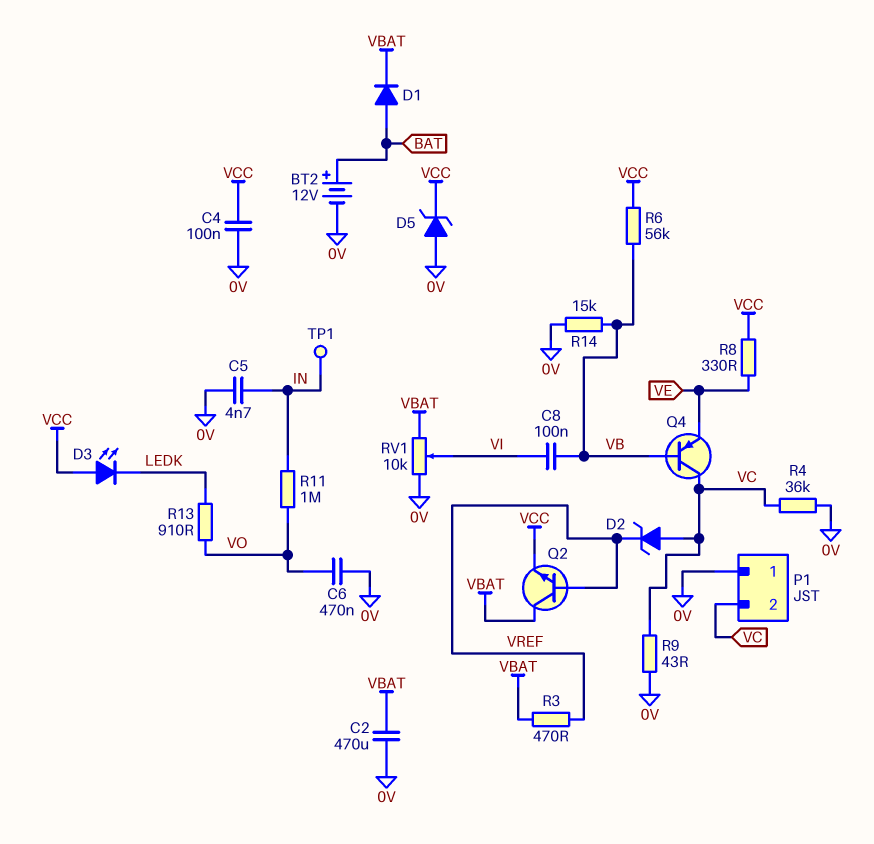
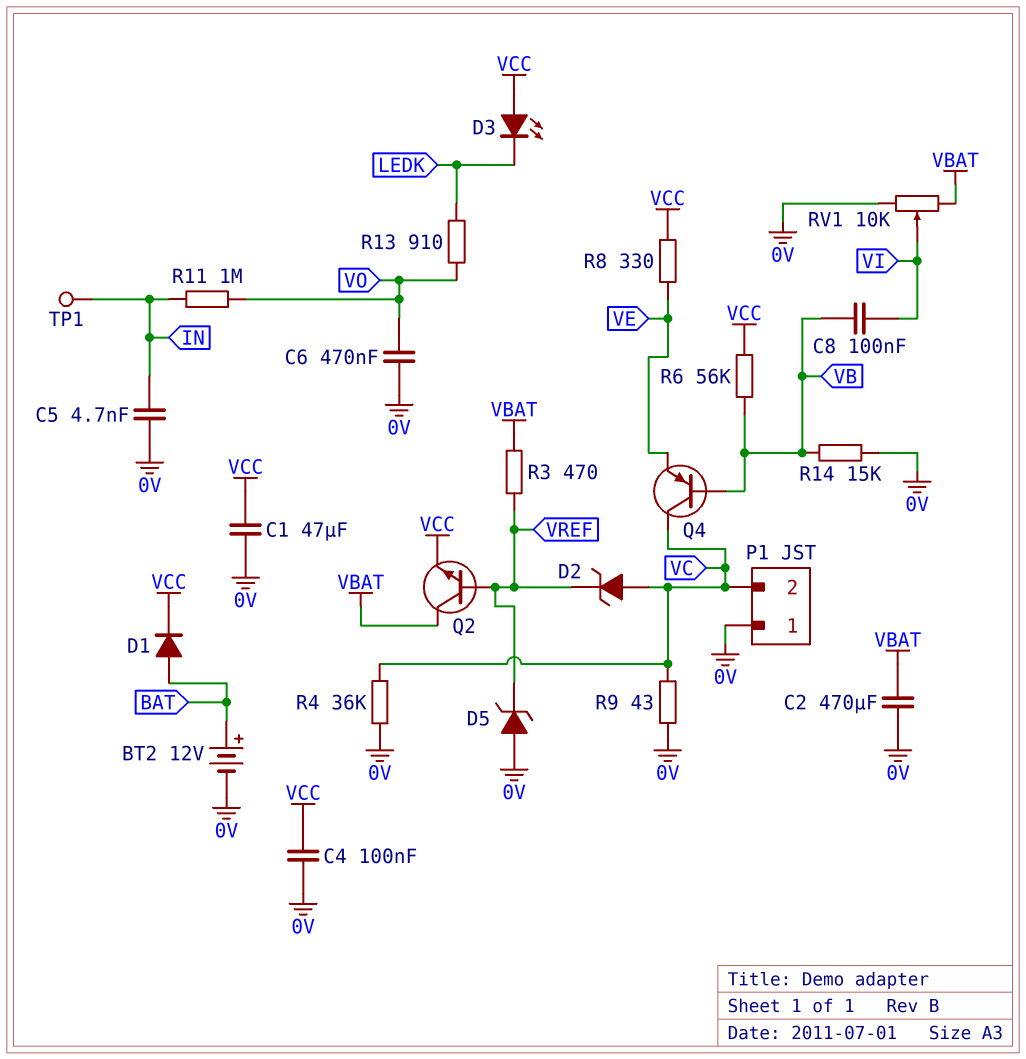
C1: none -> 47uF (0V, VCC)
D1: diode (A BAT, K VBAT) -> diode (A BAT, K VCC)
D5: zener (A 0V, K VCC) -> zener (A 0V, K VREF)

